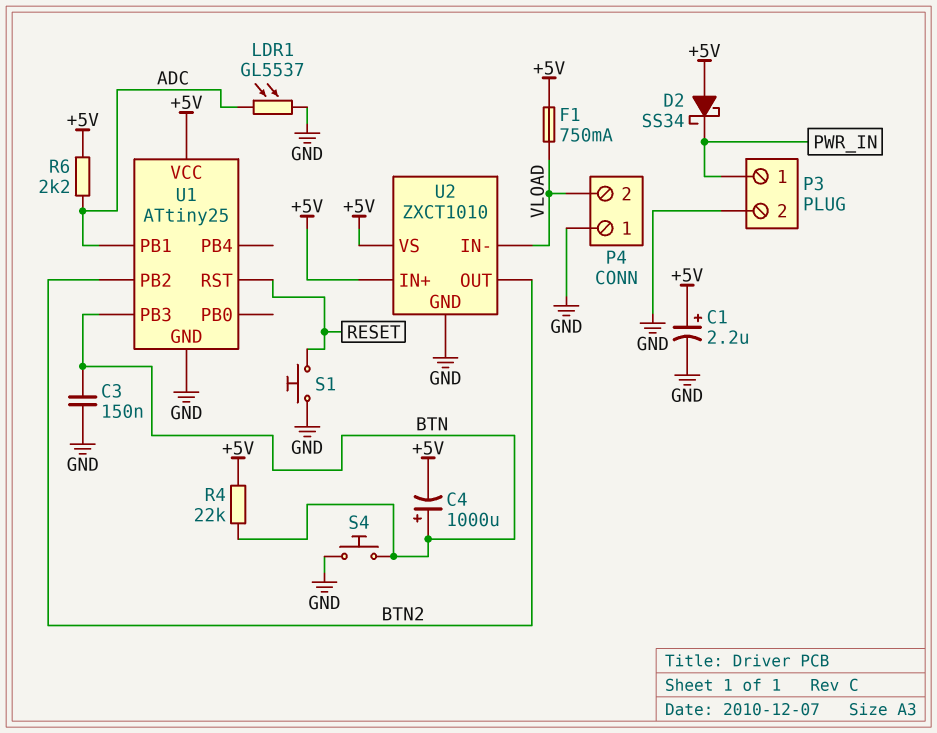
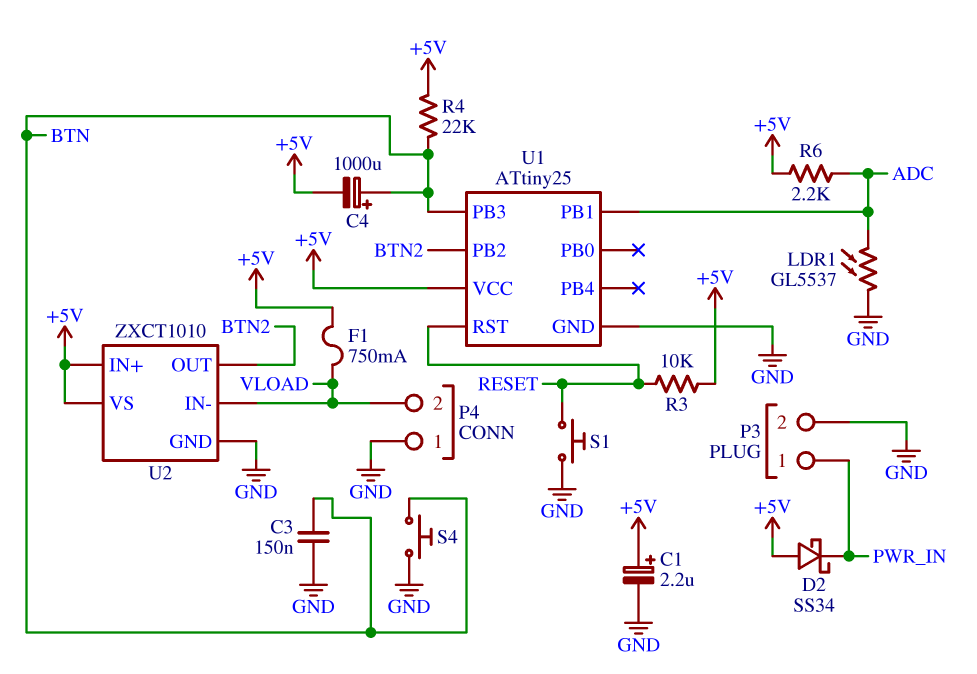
R3: none -> 10k (+5V, RESET)

